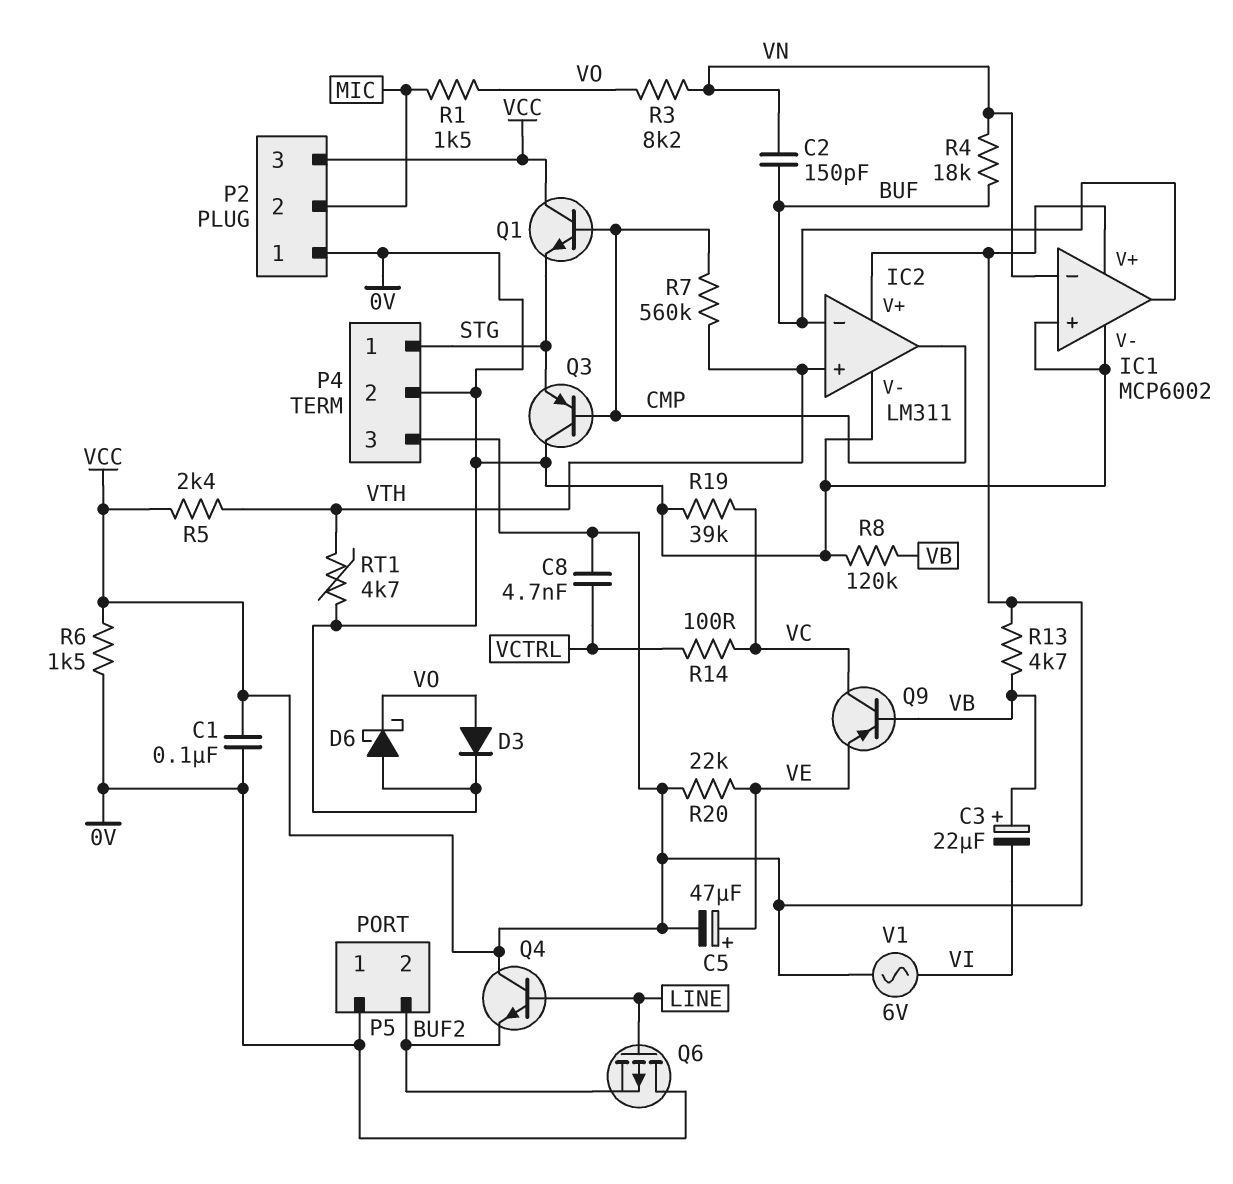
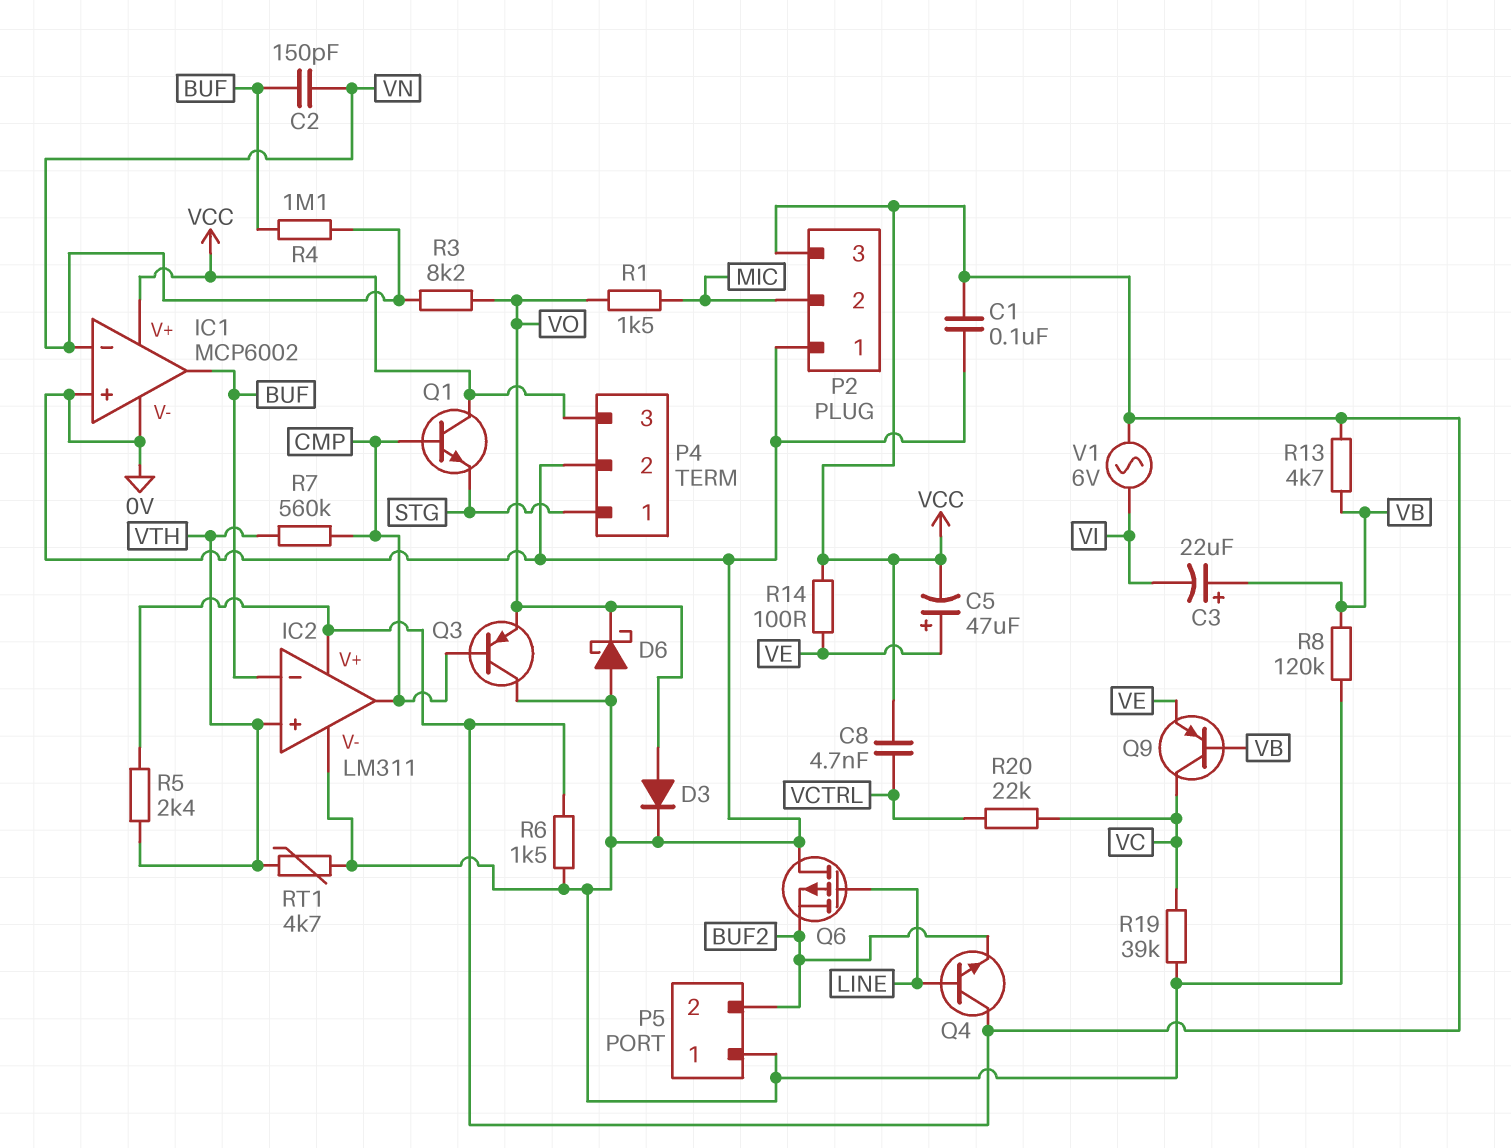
Q3: PNP (B CMP, C 0V, E STG) -> PNP (B CMP, C 0V, E VO)
R4: 18k (BUF, VN) -> 1.1M (BUF, VN)
R14: 100 (VC, VCTRL) -> 100 (VCC, VE)
R20: 22k (VCC, VE) -> 22k (VC, VCTRL)

